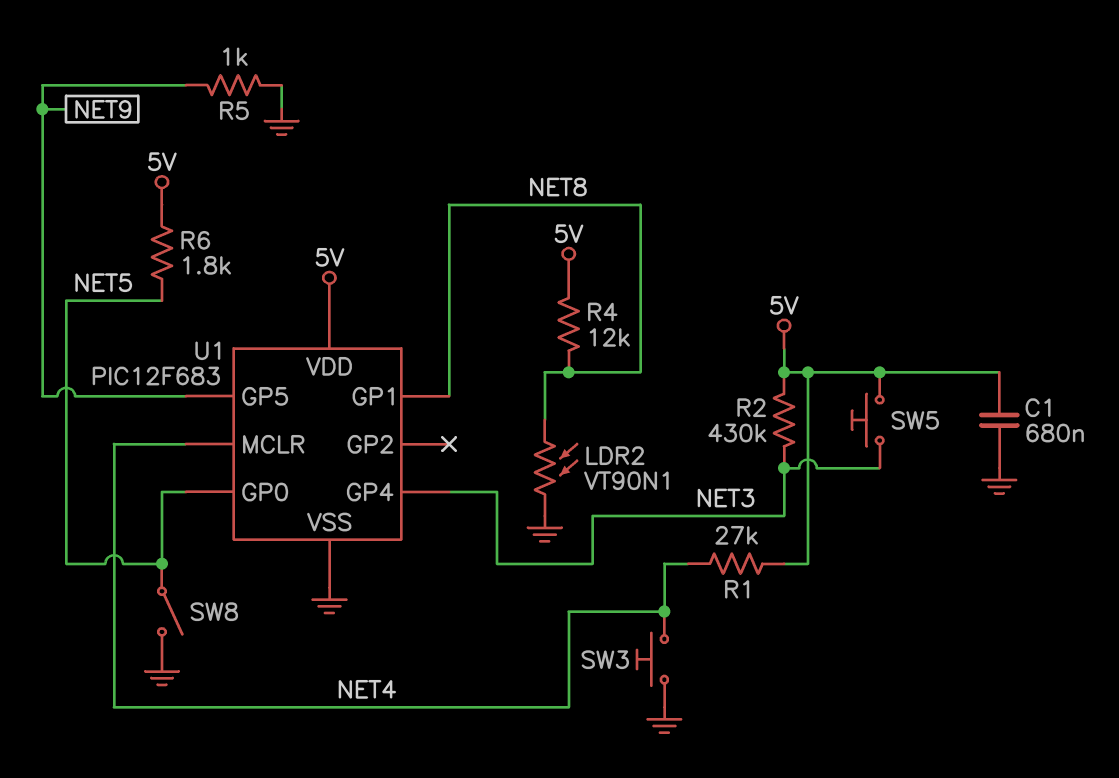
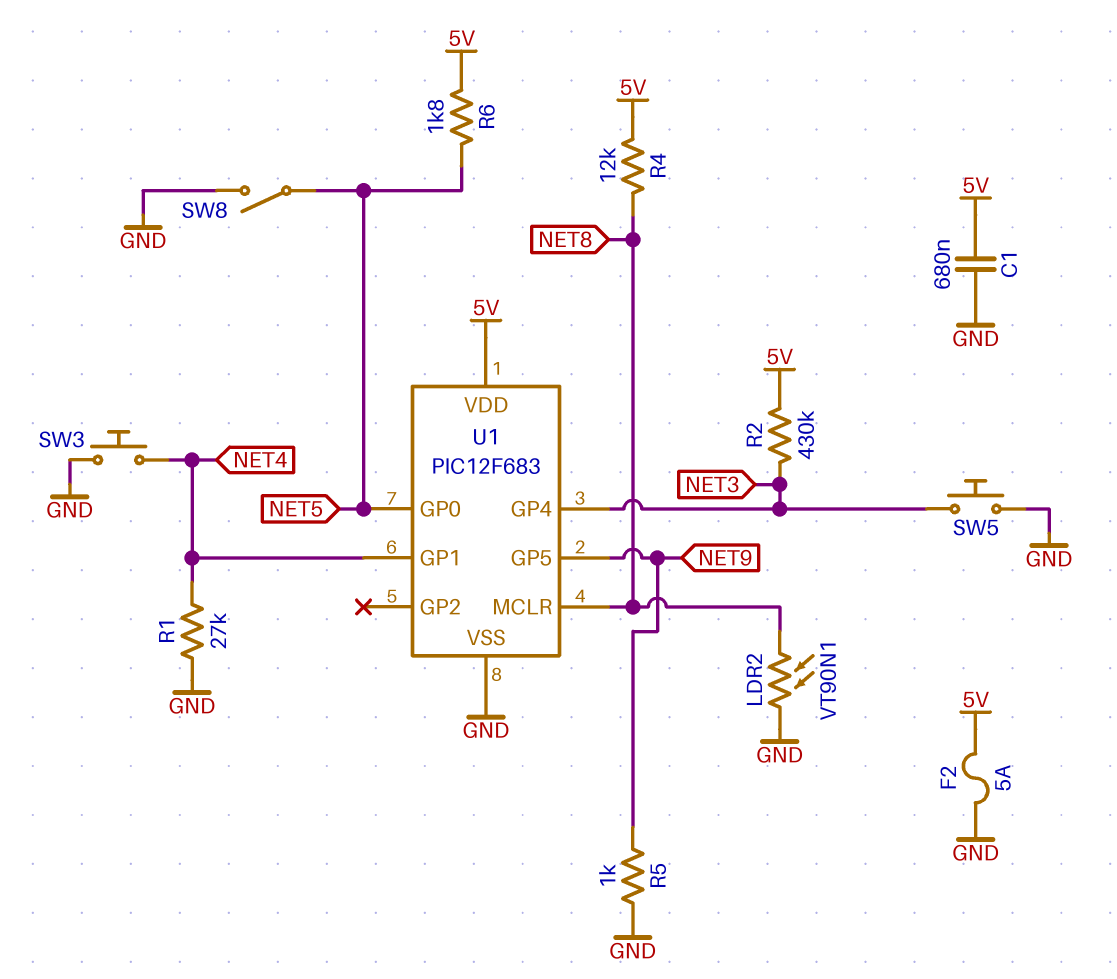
F2: none -> 5A (5V, GND)
R1: 27k (5V, NET4) -> 27k (GND, NET4)
SW5: button (5V, NET3) -> button (GND, NET3)
U1 pin GP1: NET8 -> NET4
U1 pin MCLR: NET4 -> NET8

